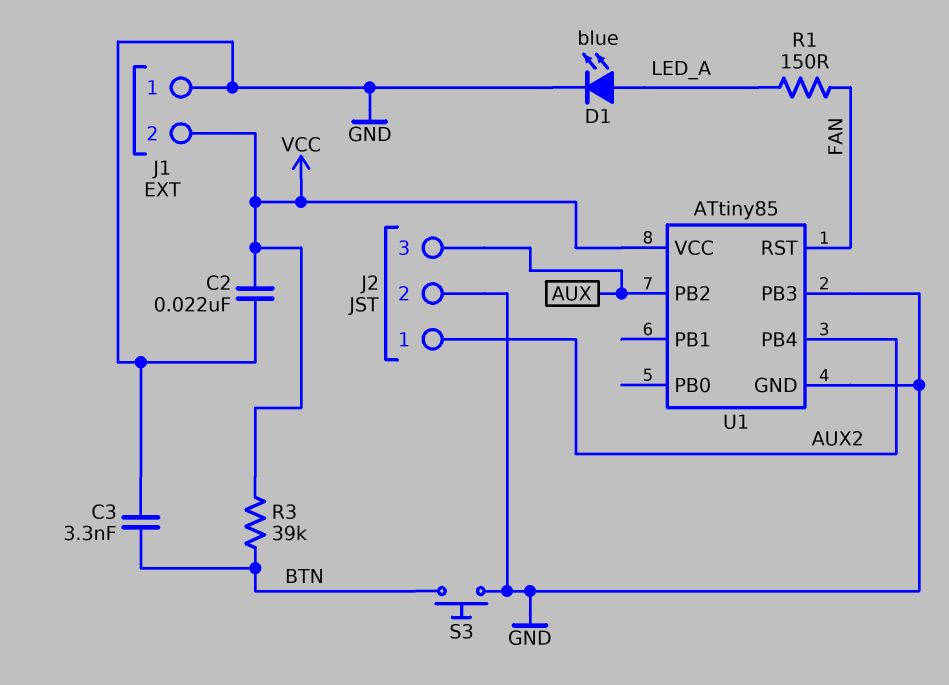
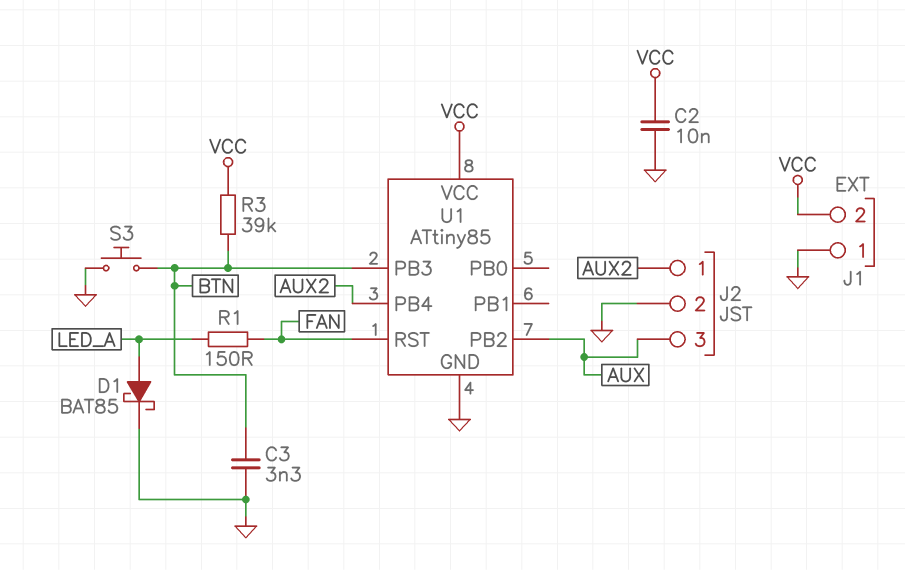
C2: 22nF (GND, VCC) -> 10nF (GND, VCC)
D1: LED blue (A LED_A, K GND) -> schottky BAT85 (A LED_A, K GND)
U1 pin PB3: GND -> BTN

